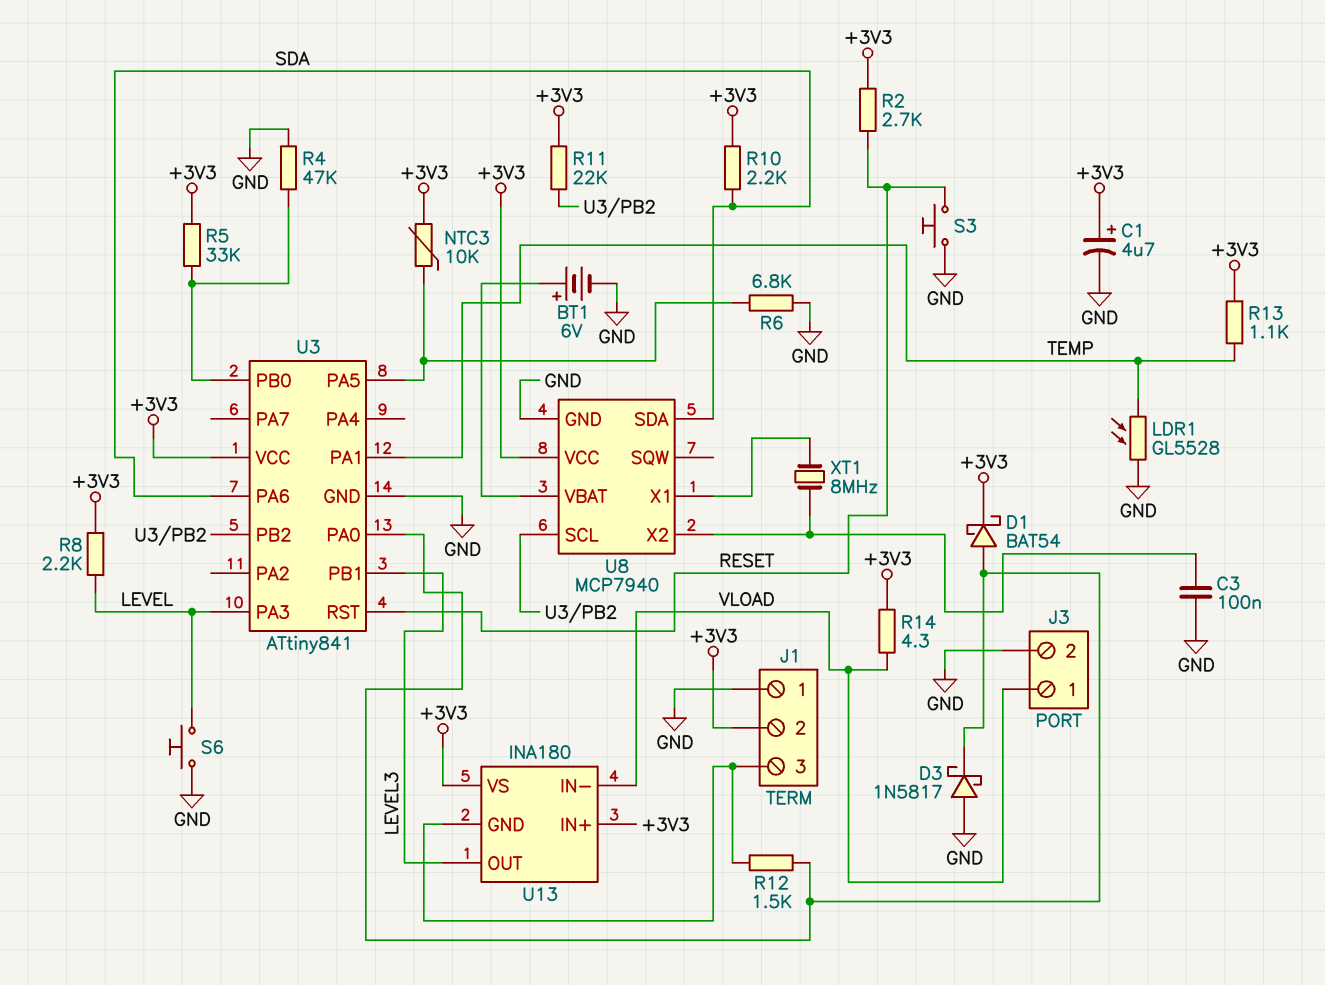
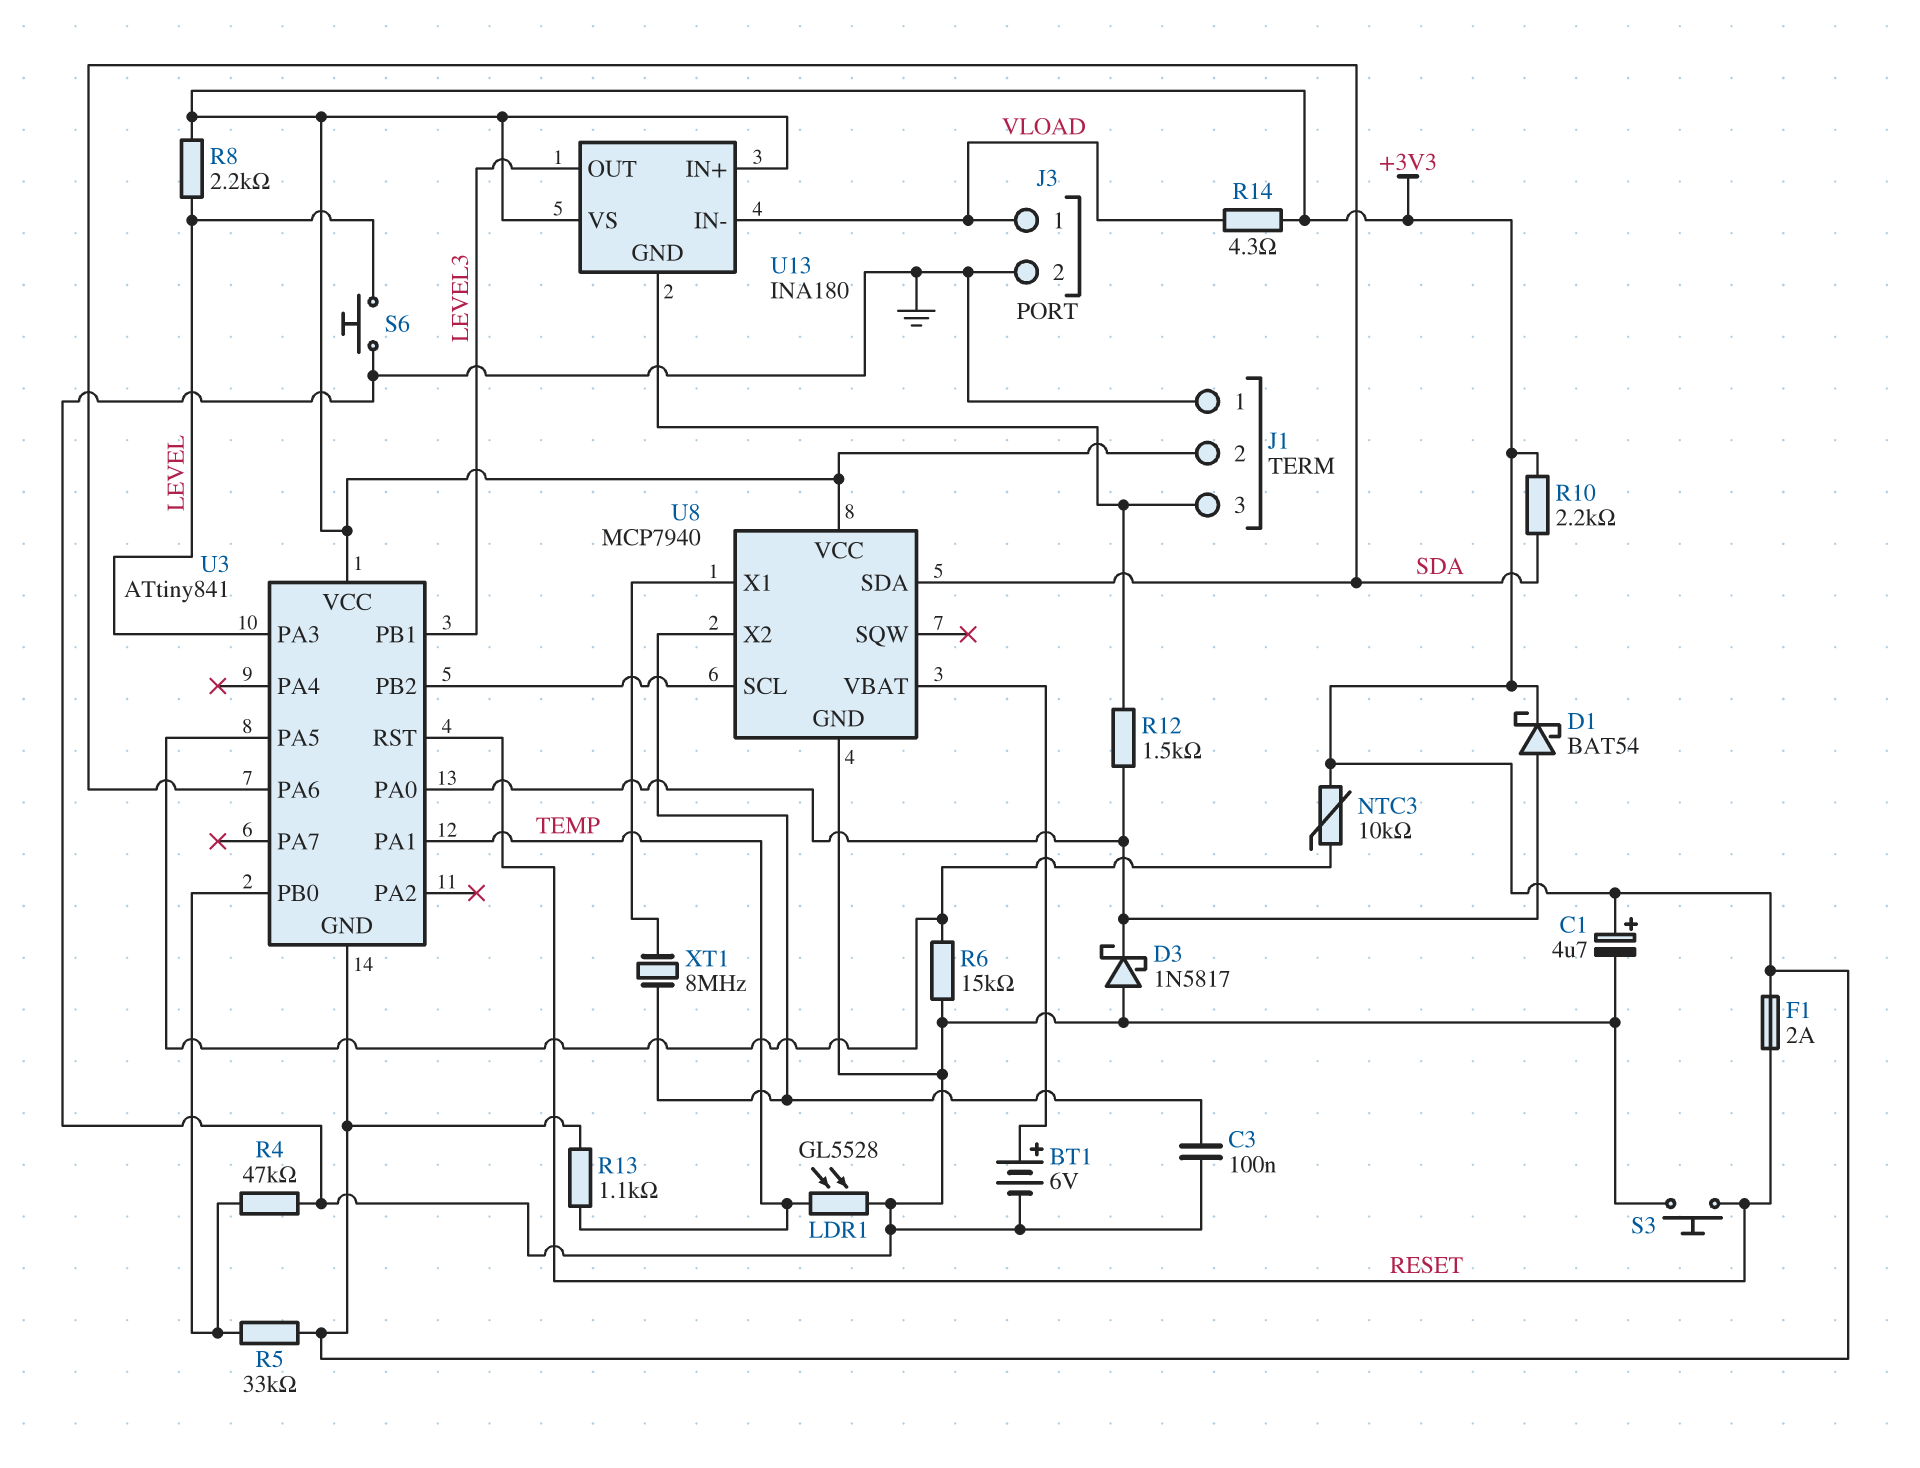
F1: none -> 2A (+3V3, RESET)
R2: 2.7k (+3V3, RESET) -> none
R6: 6.8k (GND, U3/PA5) -> 15k (GND, U3/PA5)
R11: 22k (+3V3, U3/PB2) -> none
U3 pin GND: GND -> +3V3

